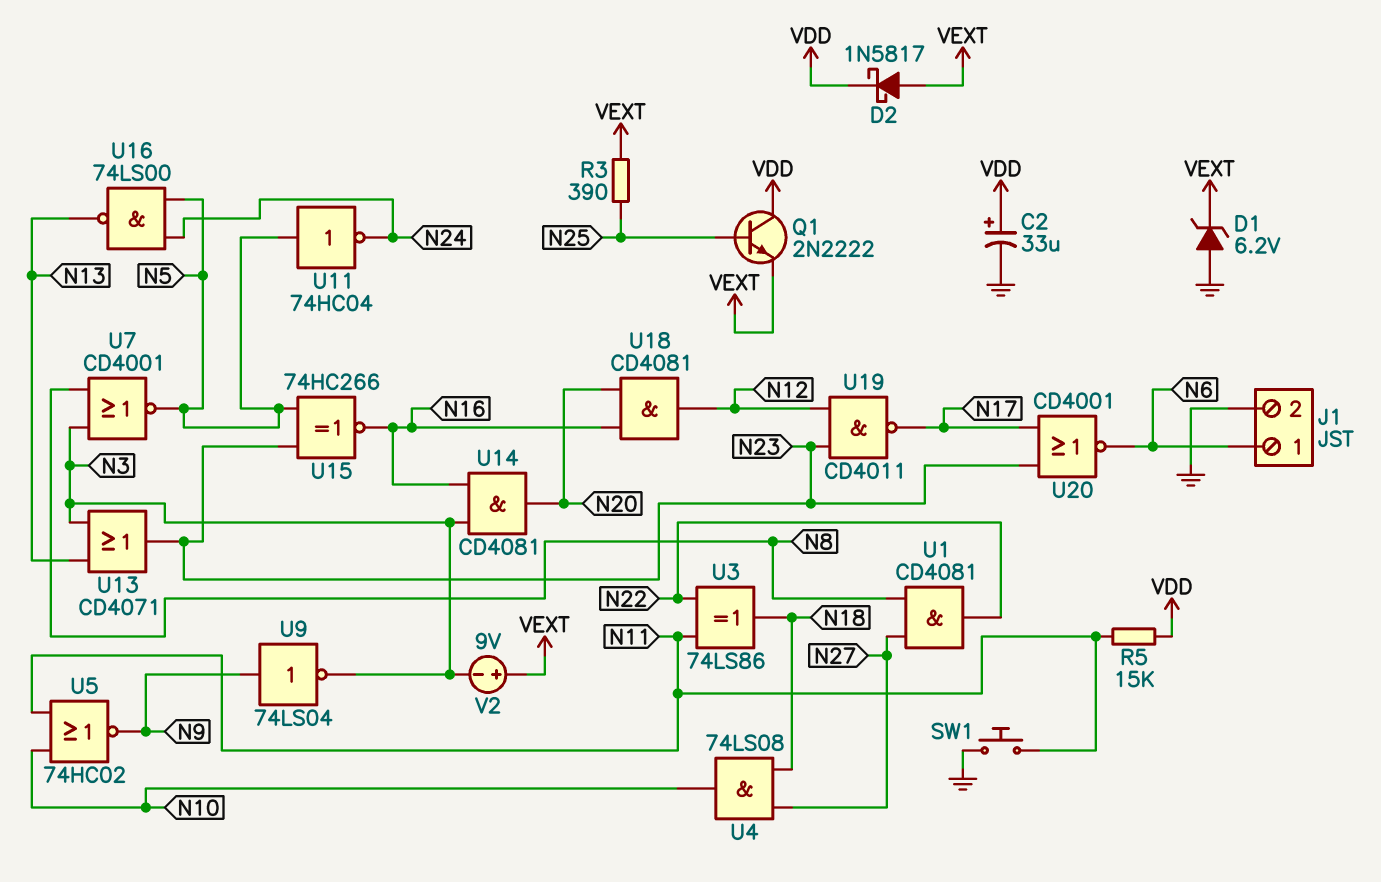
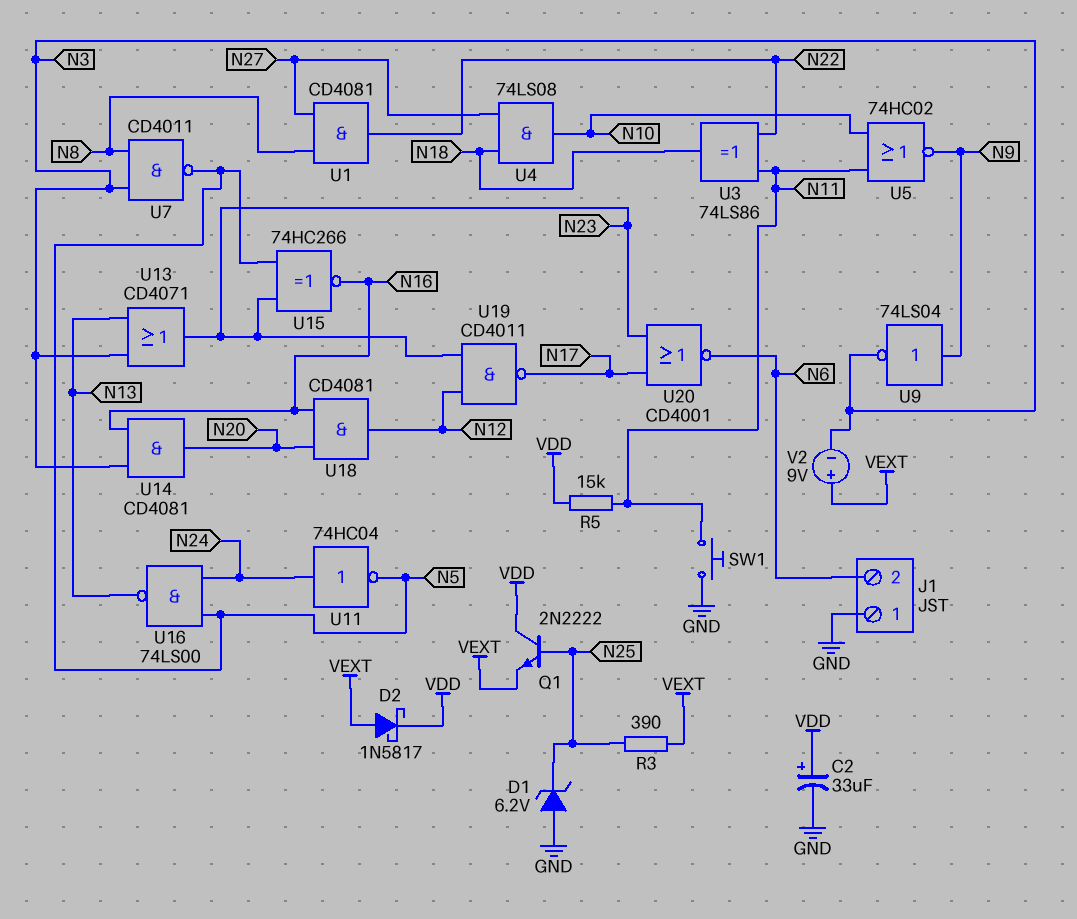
D1: zener 6.2V (A GND, K VEXT) -> zener 6.2V (A GND, K N25)
J1 pin 1: N6 -> GND
J1 pin 2: GND -> N6
U7: NOR CD4001 (in N3, in N8, out N5) -> NAND CD4011 (in N3, in N8, out N5)
U11: NOT 74HC04 (in N5, out N24) -> NOT 74HC04 (in N24, out N5)

